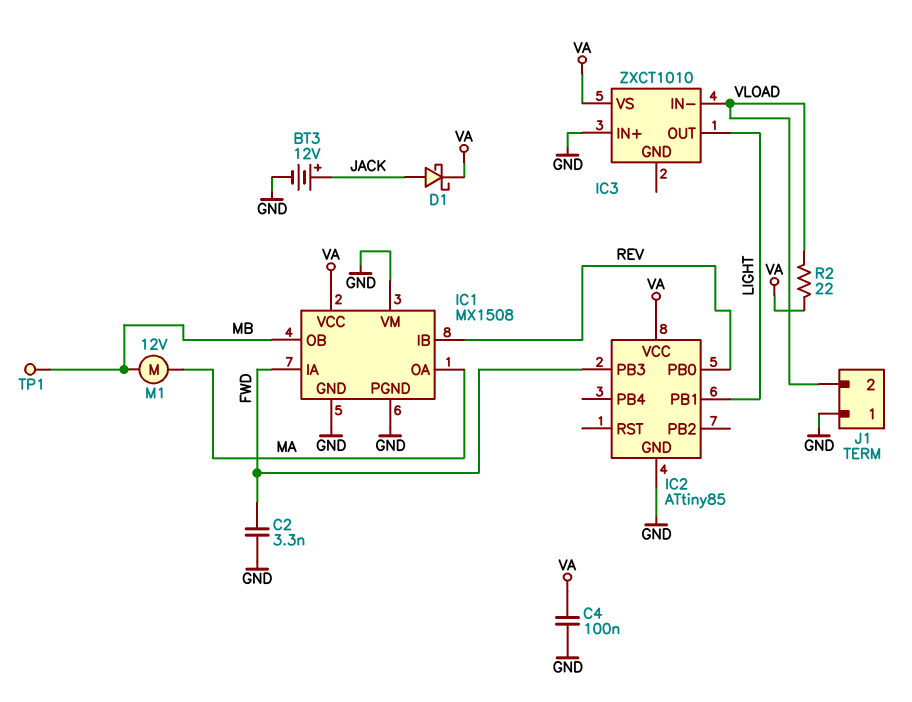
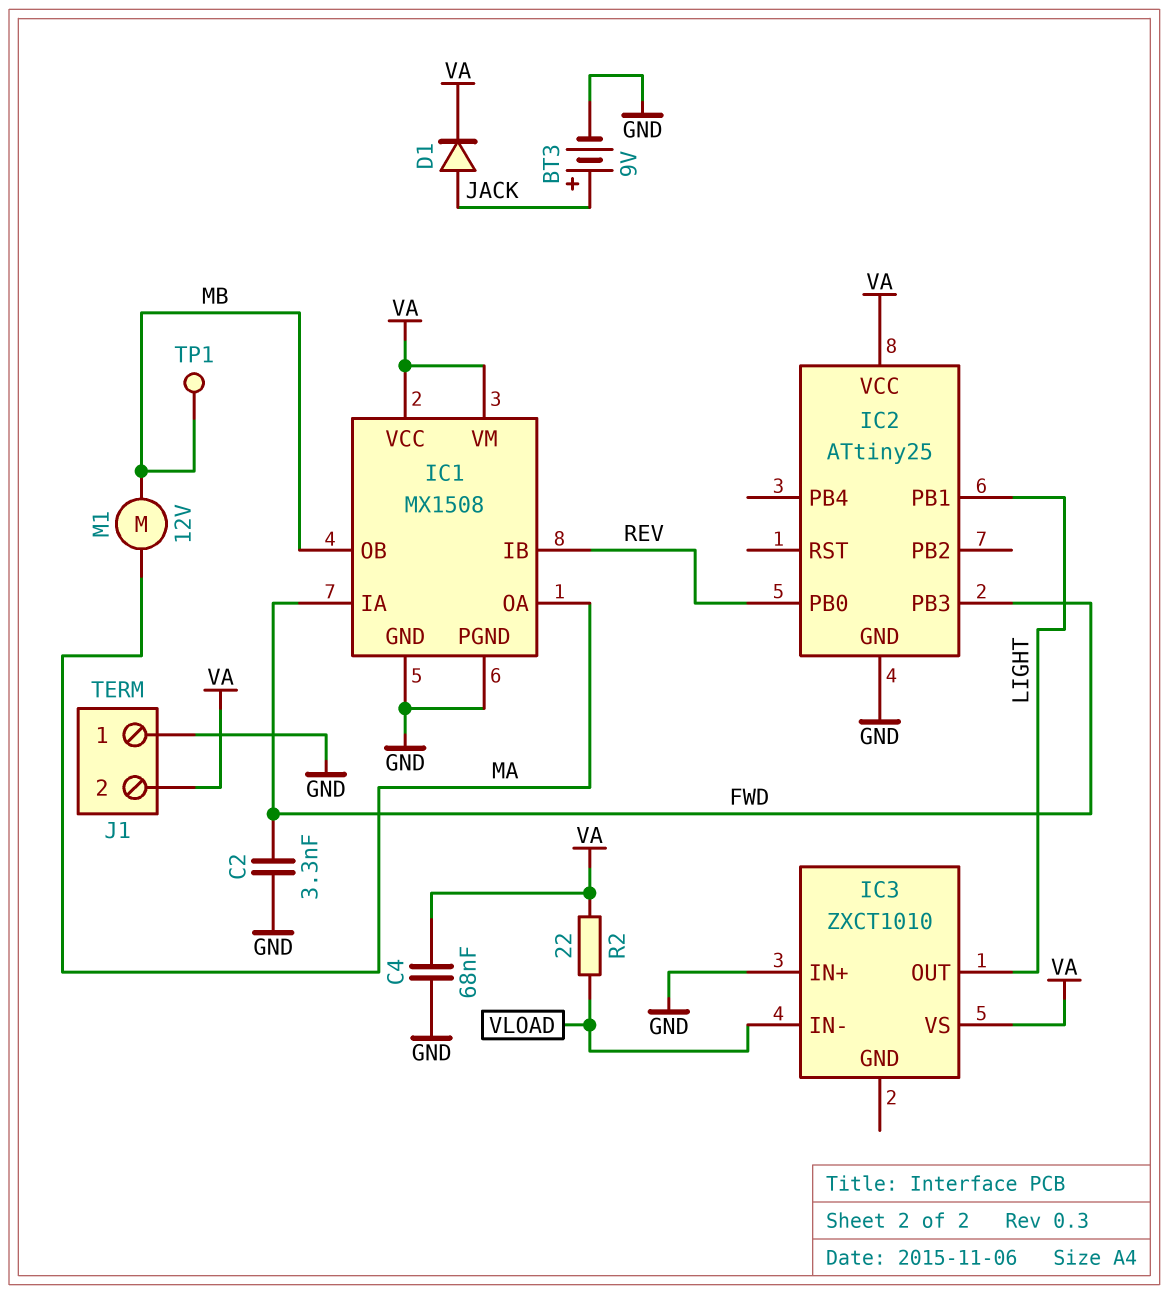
BT3: 12V (plus JACK, minus GND) -> 9V (plus JACK, minus GND)
C4: 100nF (GND, VA) -> 68nF (GND, VA)
D1: schottky (A JACK, K VA) -> diode (A JACK, K VA)
IC1 pin VM: GND -> VA
IC2: ATtiny85 -> ATtiny25
J1 pin 2: VLOAD -> VA

